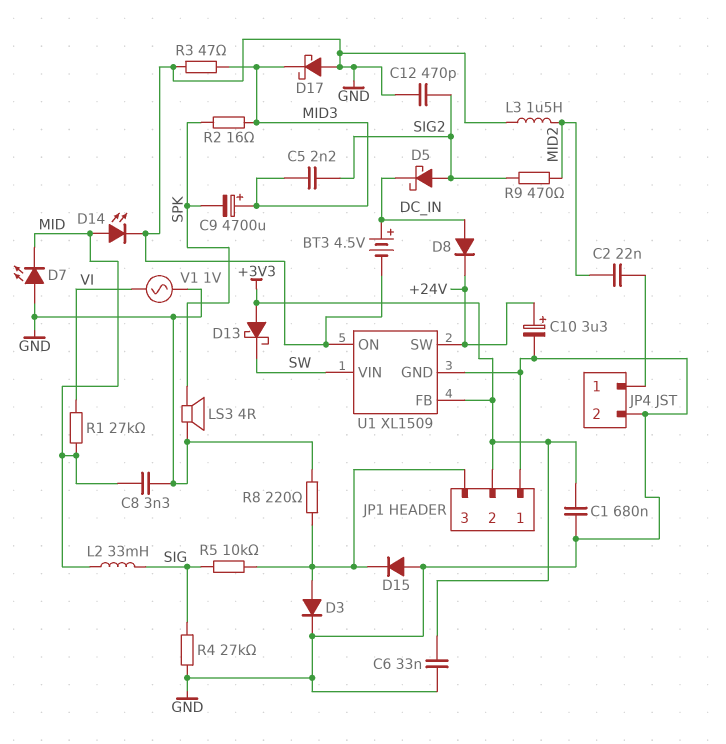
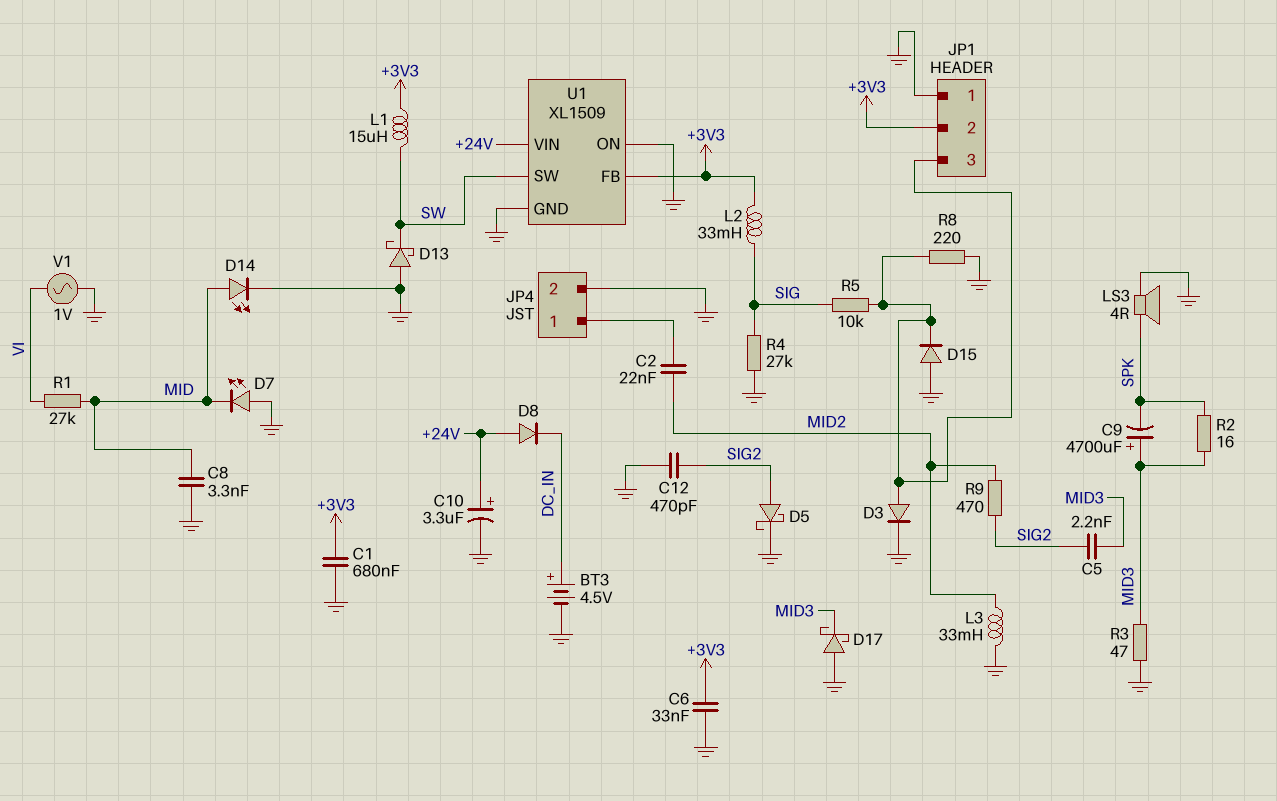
D5: schottky (A SIG2, K DC_IN) -> schottky (A SIG2, K GND)
D8: diode (A DC_IN, K +24V) -> diode (A +24V, K DC_IN)
D13: schottky (A +3V3, K SW) -> schottky (A GND, K SW)
L1: none -> 15uH (+3V3, SW)
L2: 33mH (MID, SIG) -> 33mH (+3V3, SIG)
L3: 1.5uH (GND, MID2) -> 33mH (GND, MID2)
U1 pin SW: +24V -> SW
U1 pin VIN: SW -> +24V

